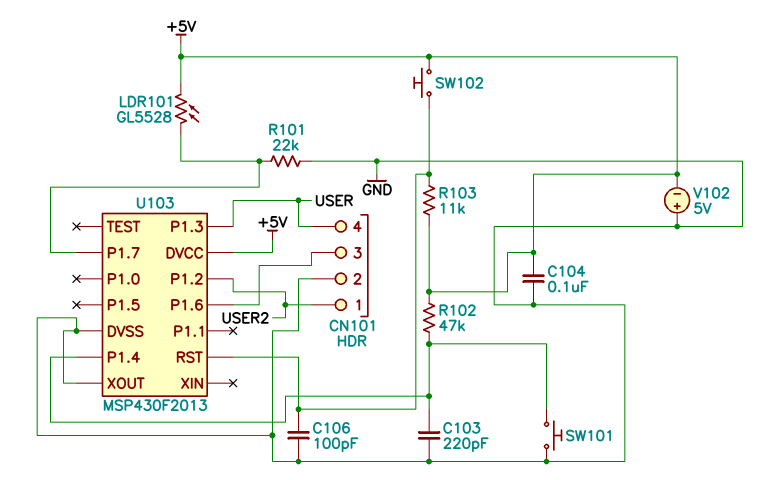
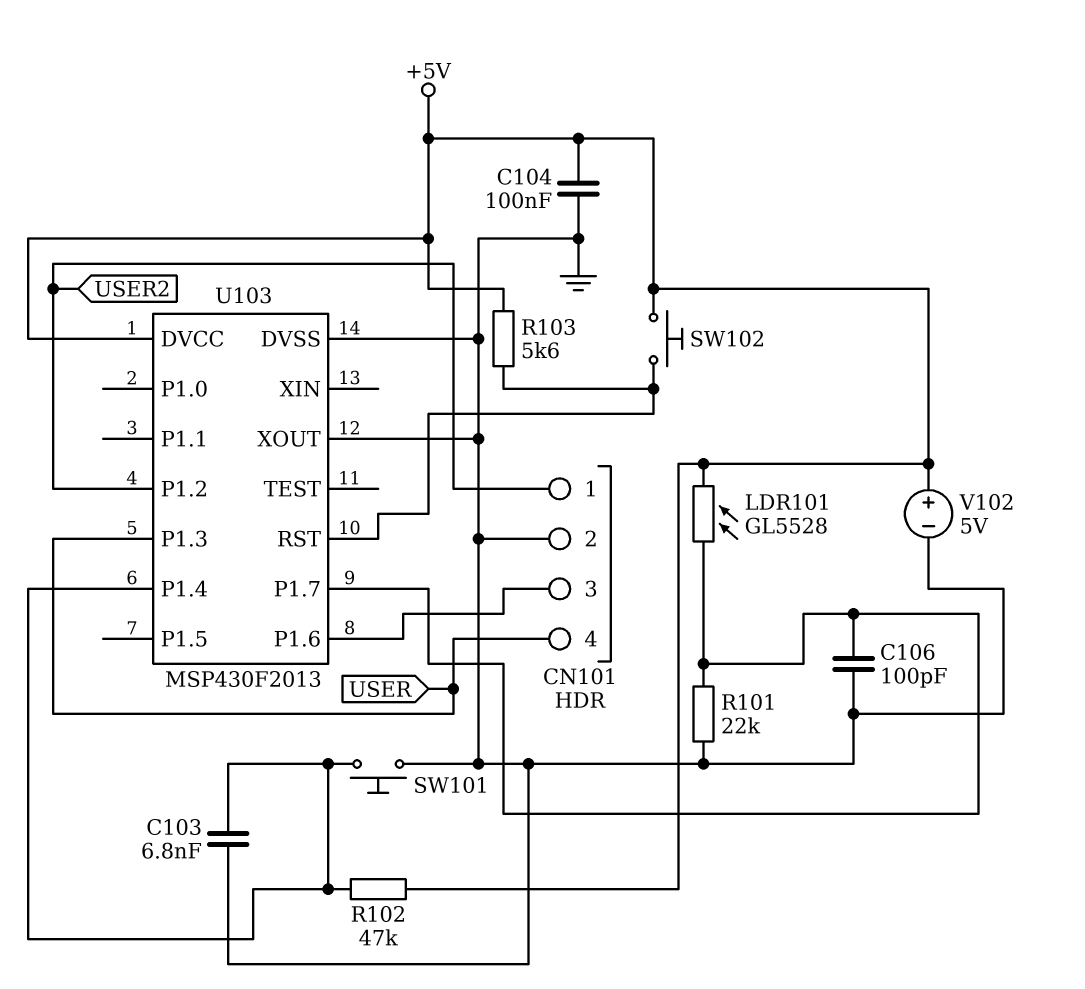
C103: 220pF (GND, U103/P1.4) -> 6.8nF (GND, U103/P1.4)
C106: 100pF (GND, U103/RST) -> 100pF (GND, U103/P1.7)
R103: 11k (+5V, U103/RST) -> 5.6k (+5V, U103/RST)
V102: 5V (plus GND, minus +5V) -> 5V (plus +5V, minus GND)

